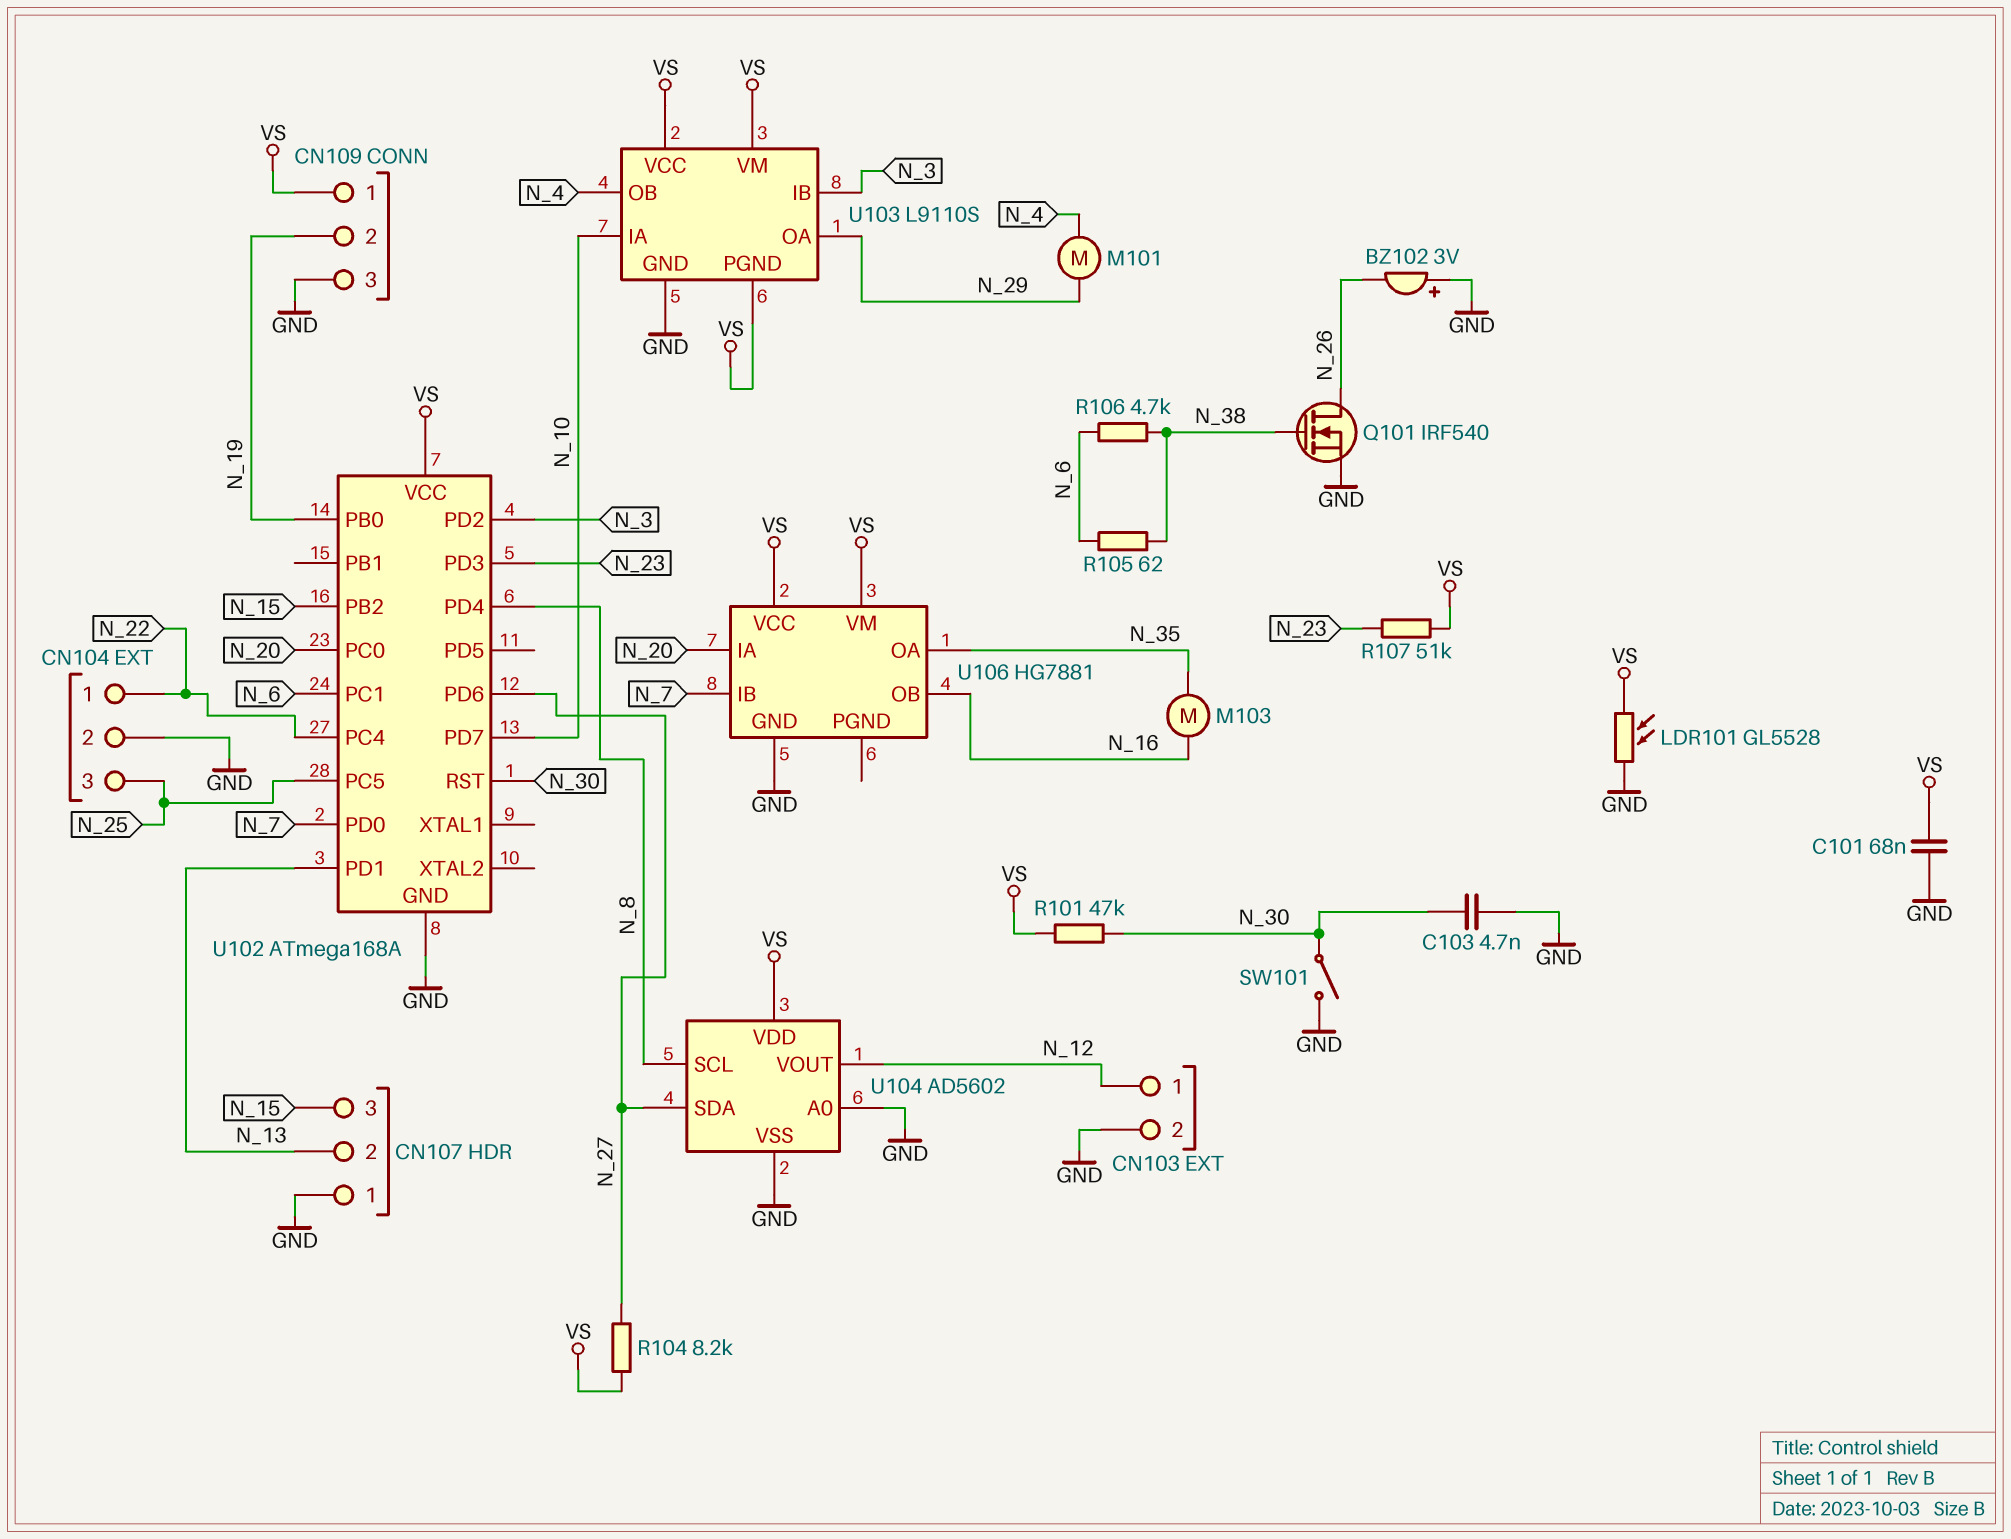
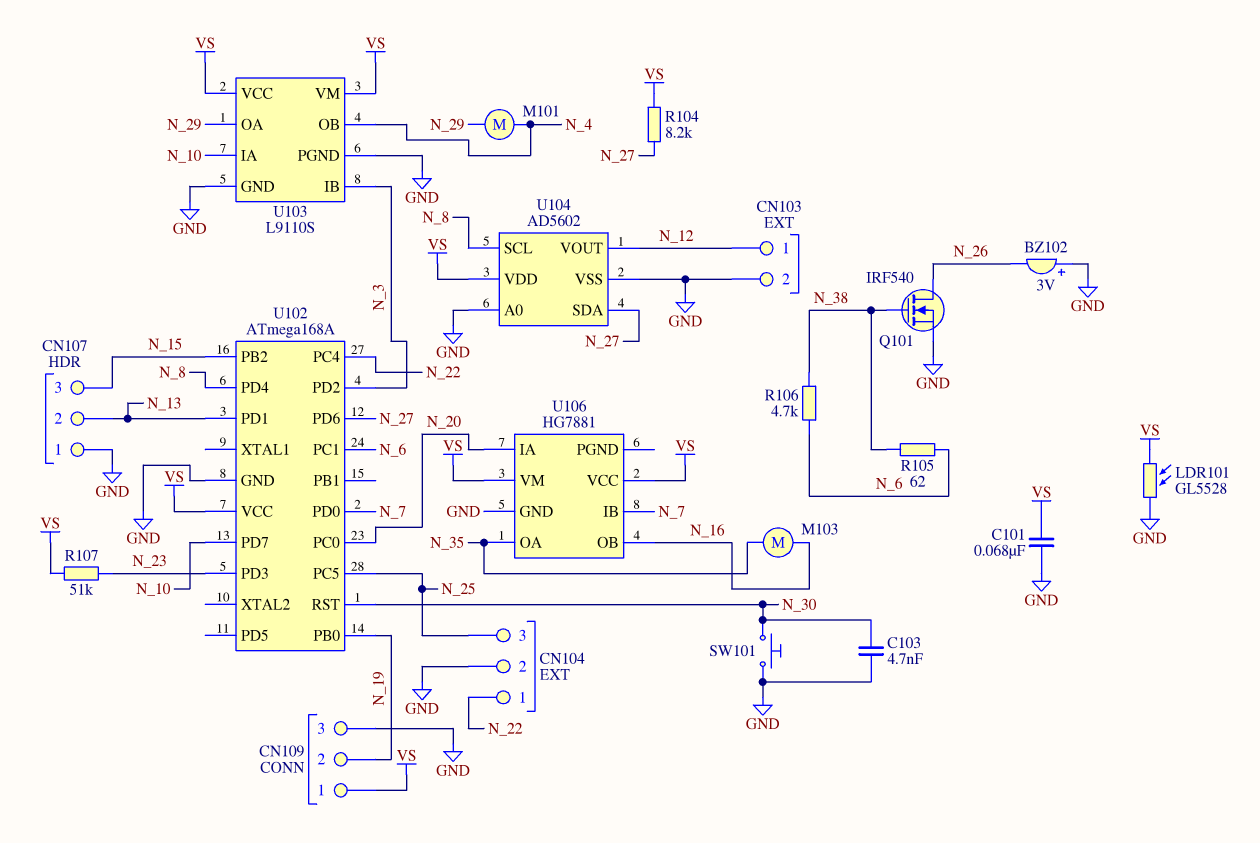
R101: 47k (N_30, VS) -> none
SW101: switch (GND, N_30) -> button (GND, N_30)
U103 pin PGND: VS -> GND

